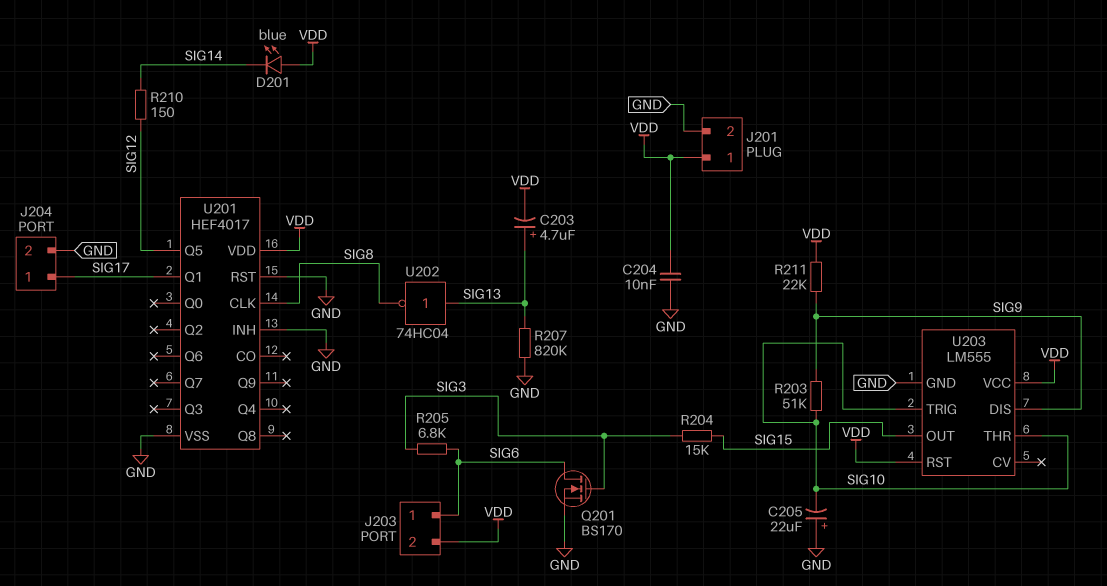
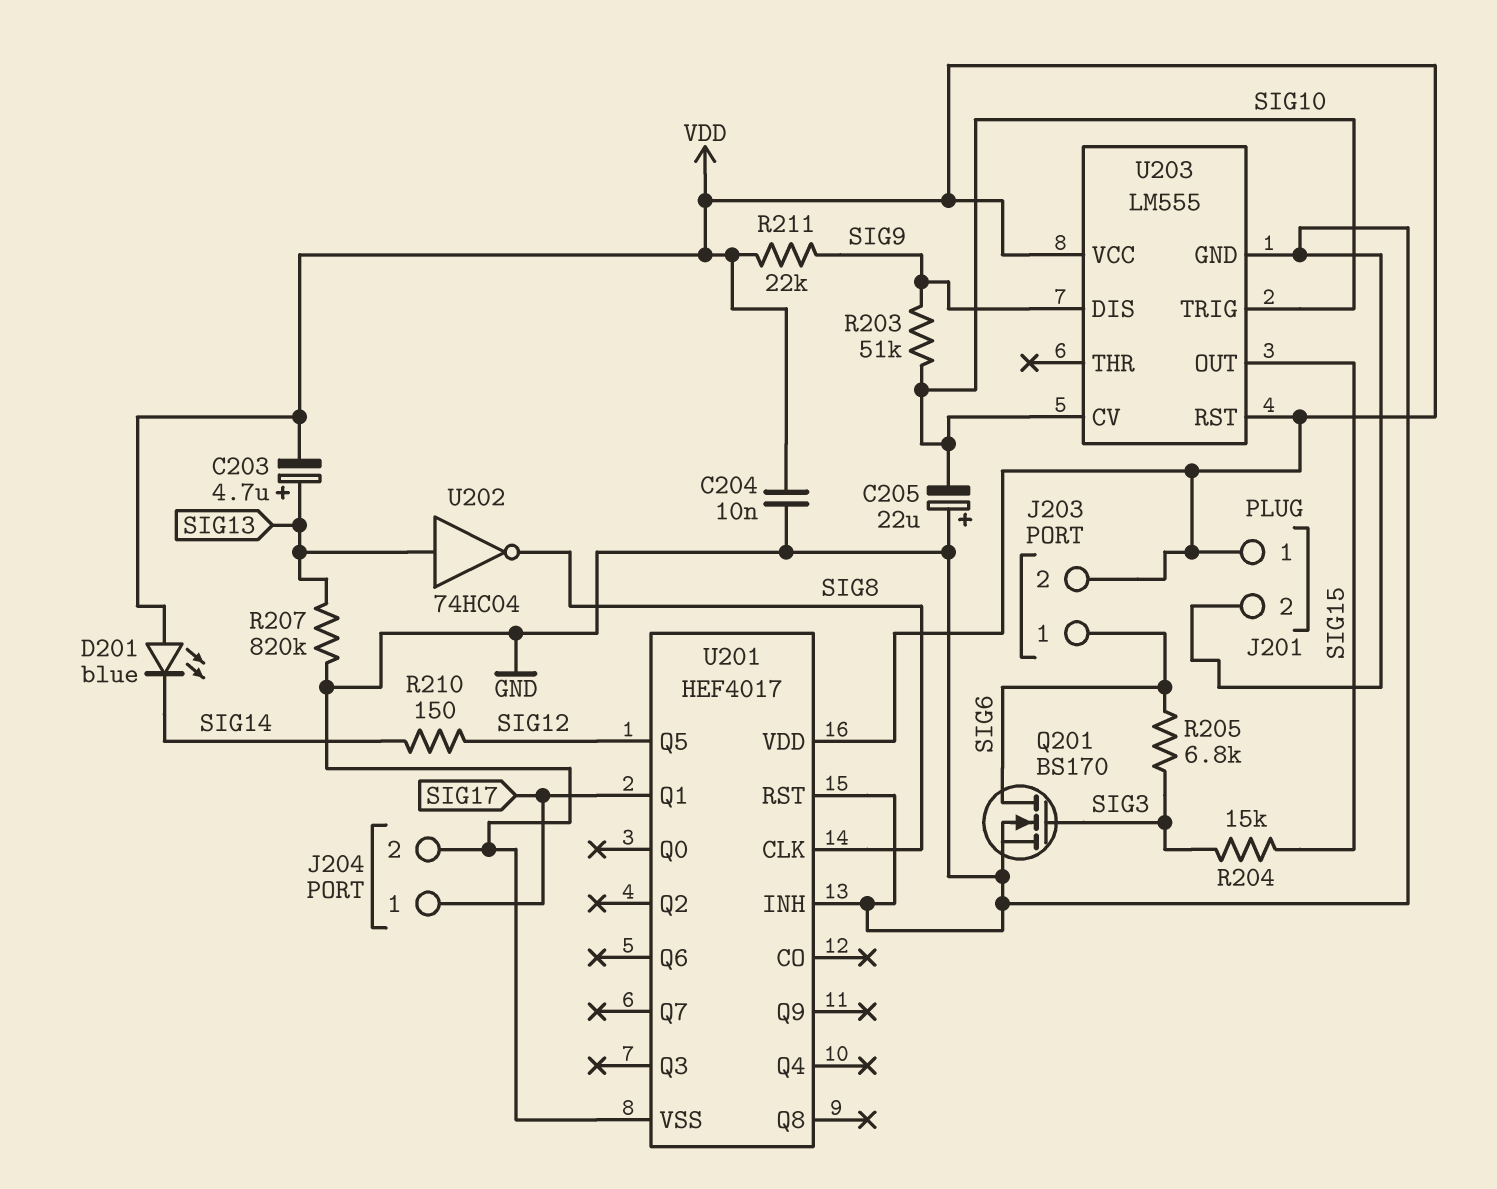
U203 pin CV: none -> SIG10
U203 pin THR: SIG10 -> none

